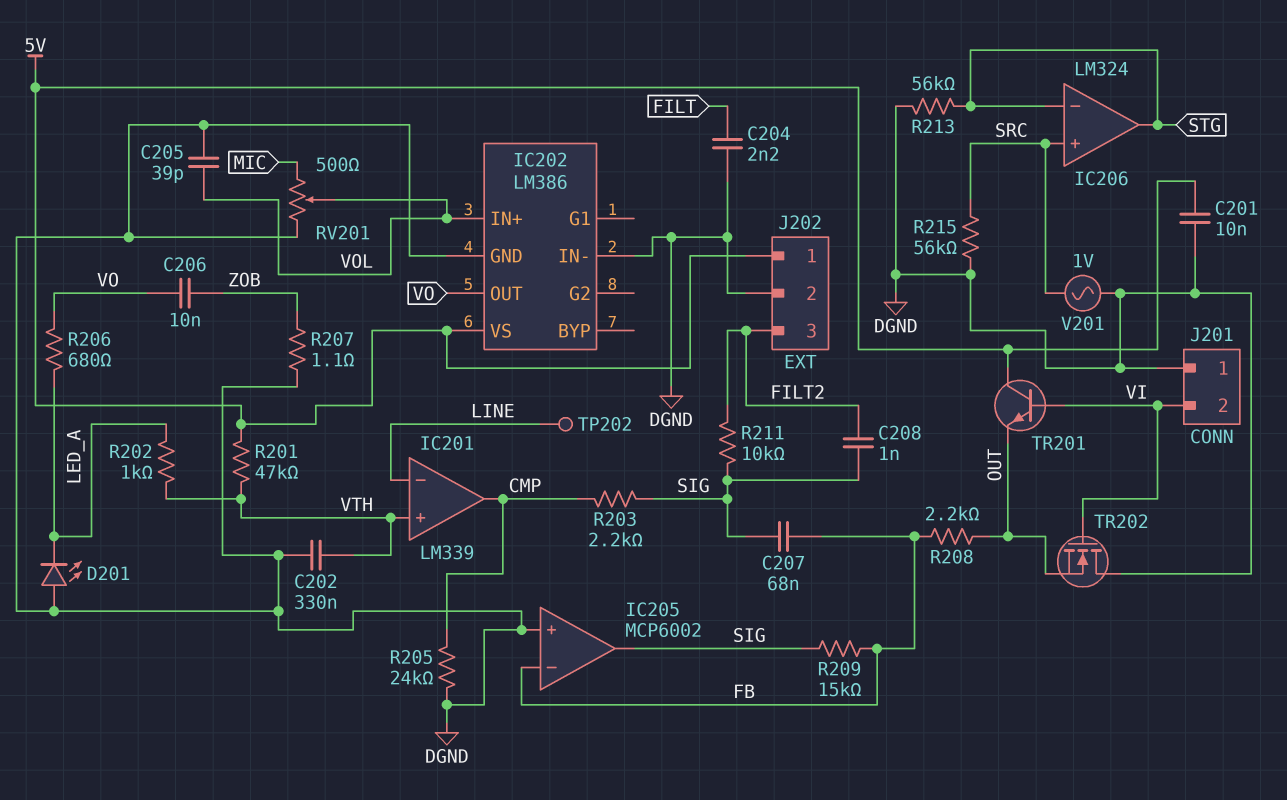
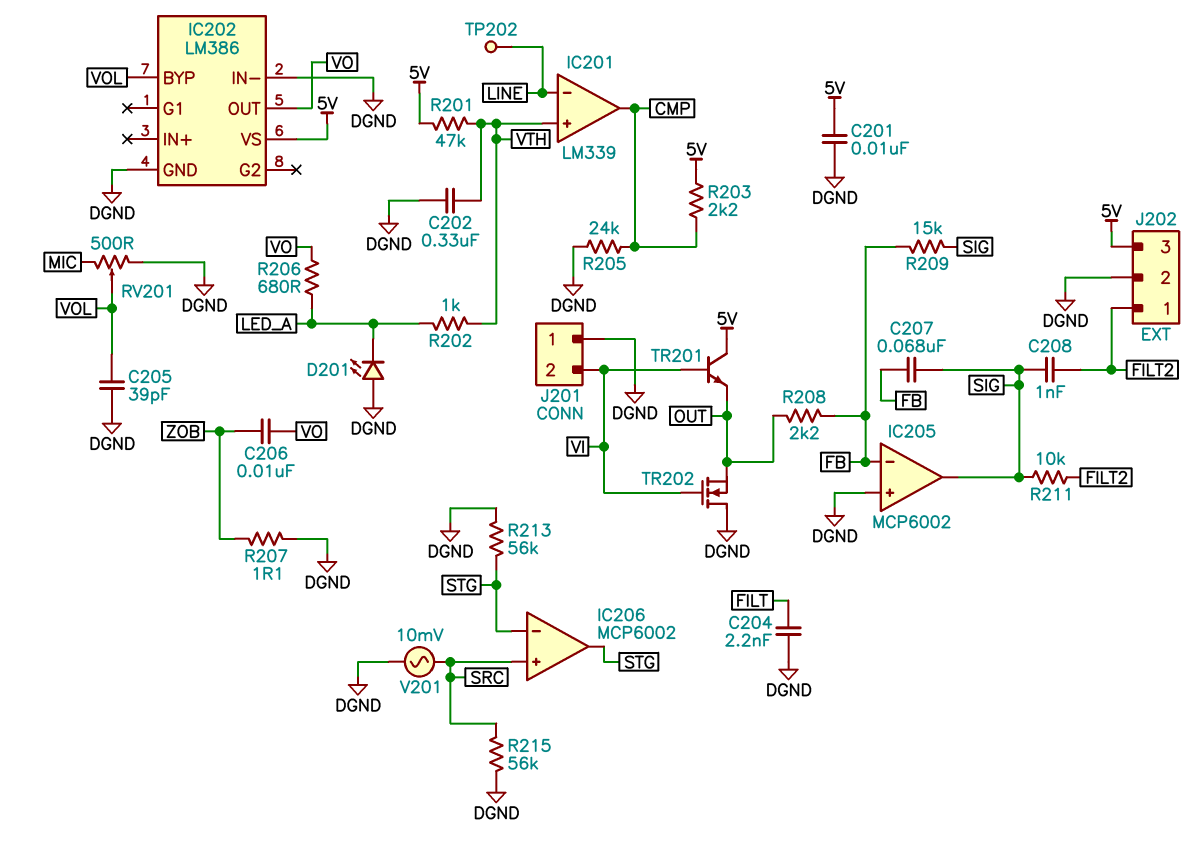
IC202 pin BYP: none -> VOL
IC202 pin IN+: VOL -> none
IC206: LM324 -> MCP6002
J202 pin 1: 5V -> FILT2
J202 pin 3: FILT2 -> 5V
R203: 2.2k (CMP, SIG) -> 2.2k (5V, CMP)
V201: AC 1V (DGND, SRC) -> AC 10mV (DGND, SRC)

